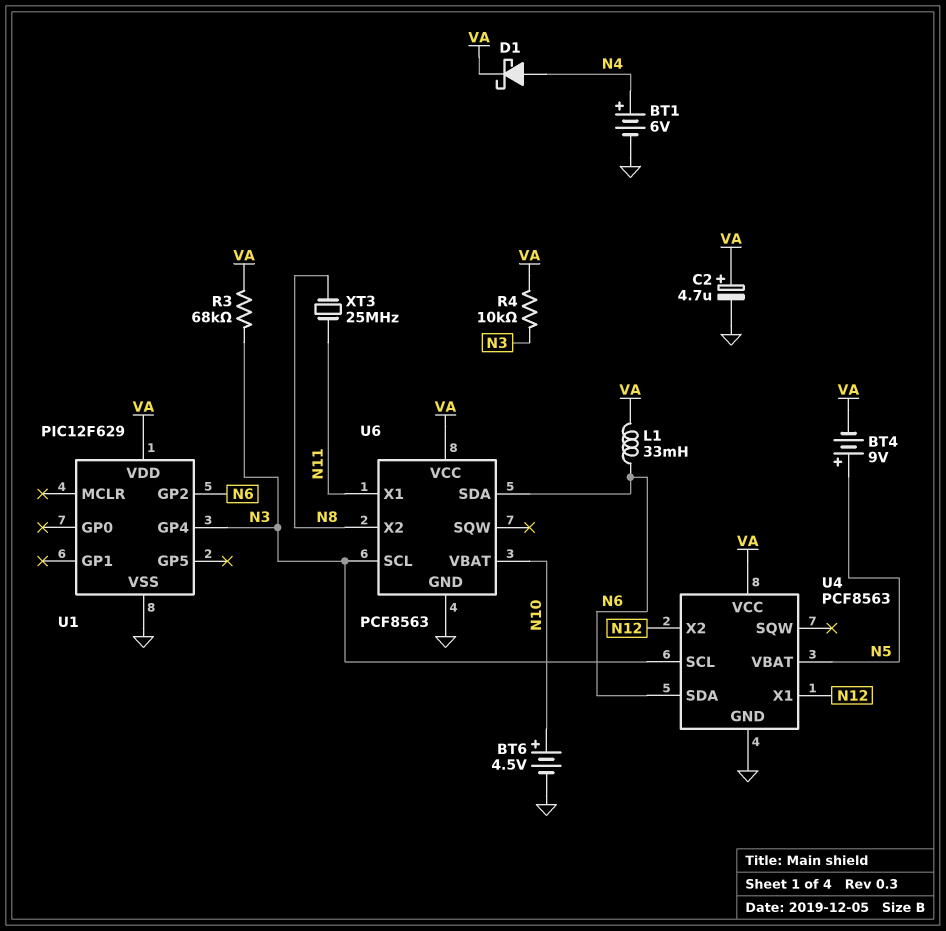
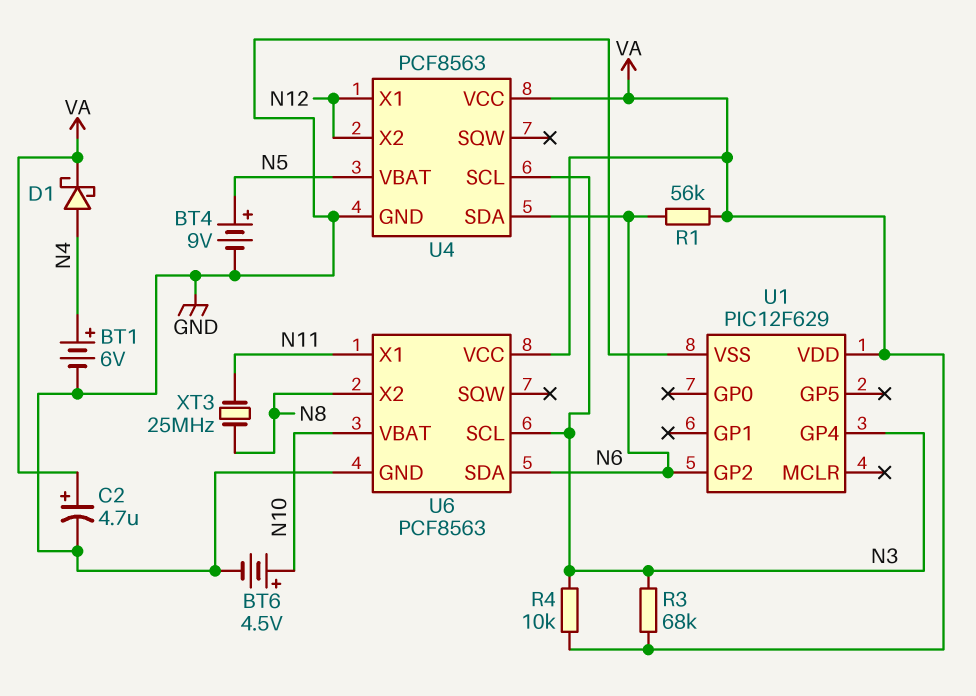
BT4: 9V (plus N5, minus VA) -> 9V (plus N5, minus GND)
L1: 33mH (N6, VA) -> none
R1: none -> 56k (N6, VA)

